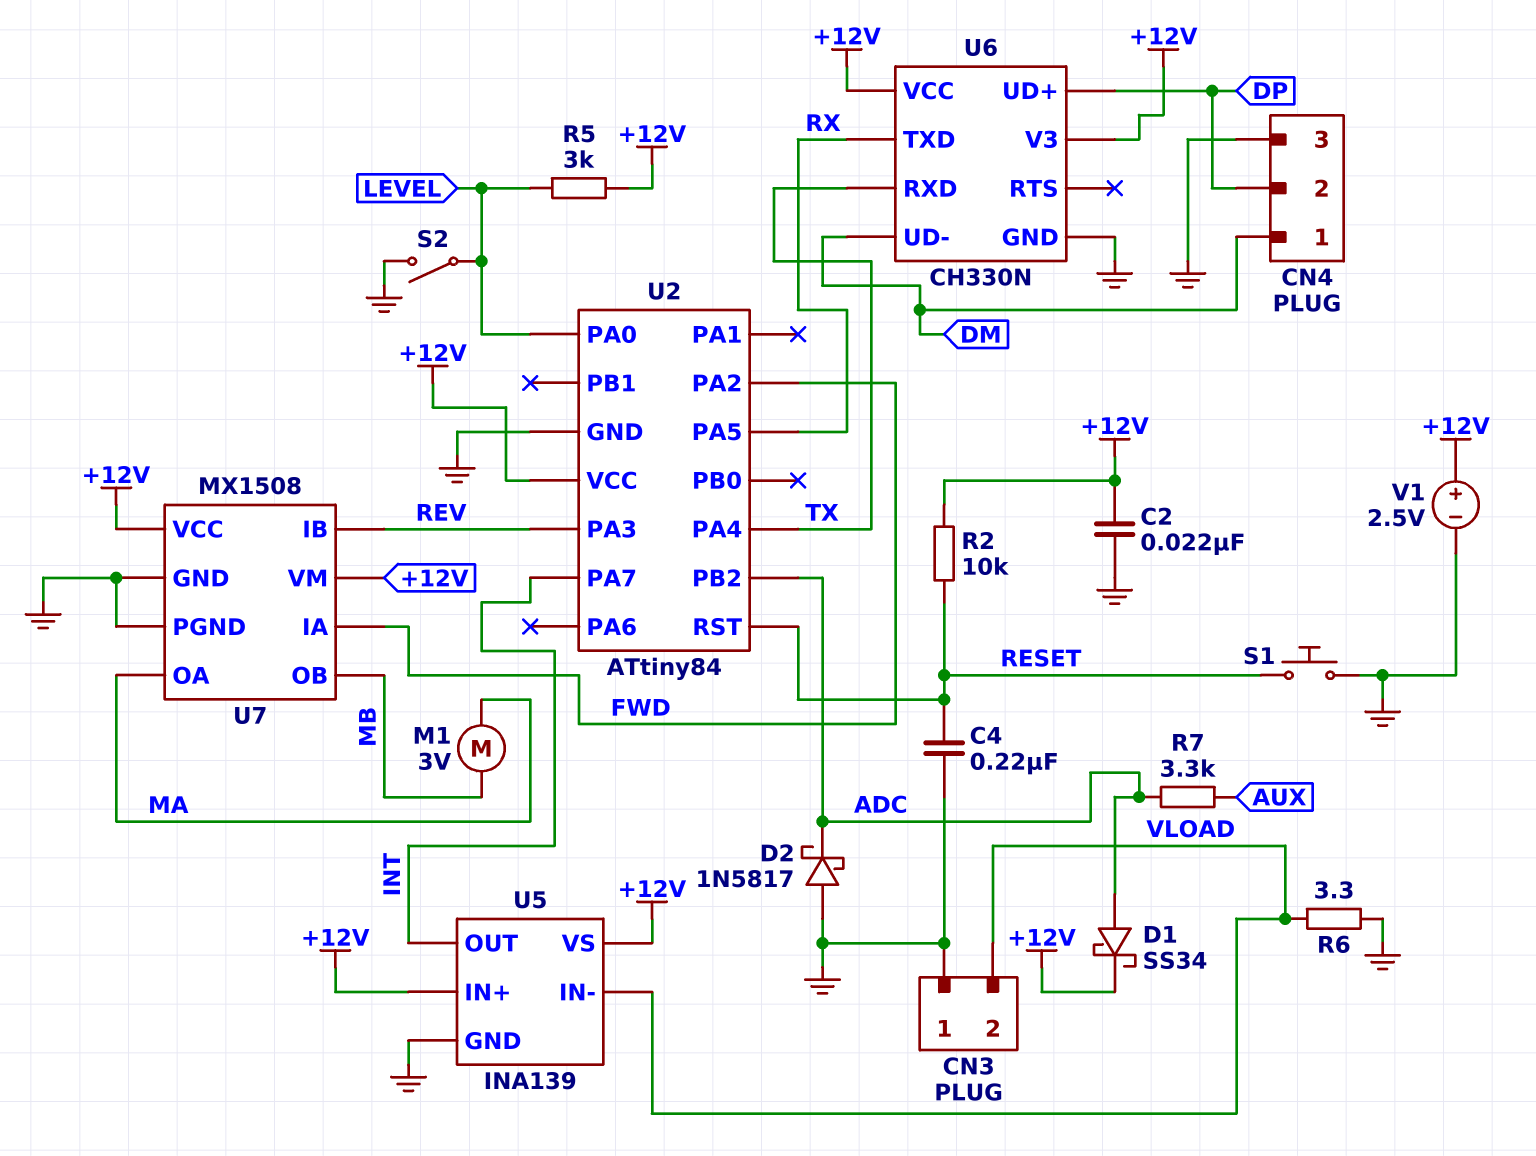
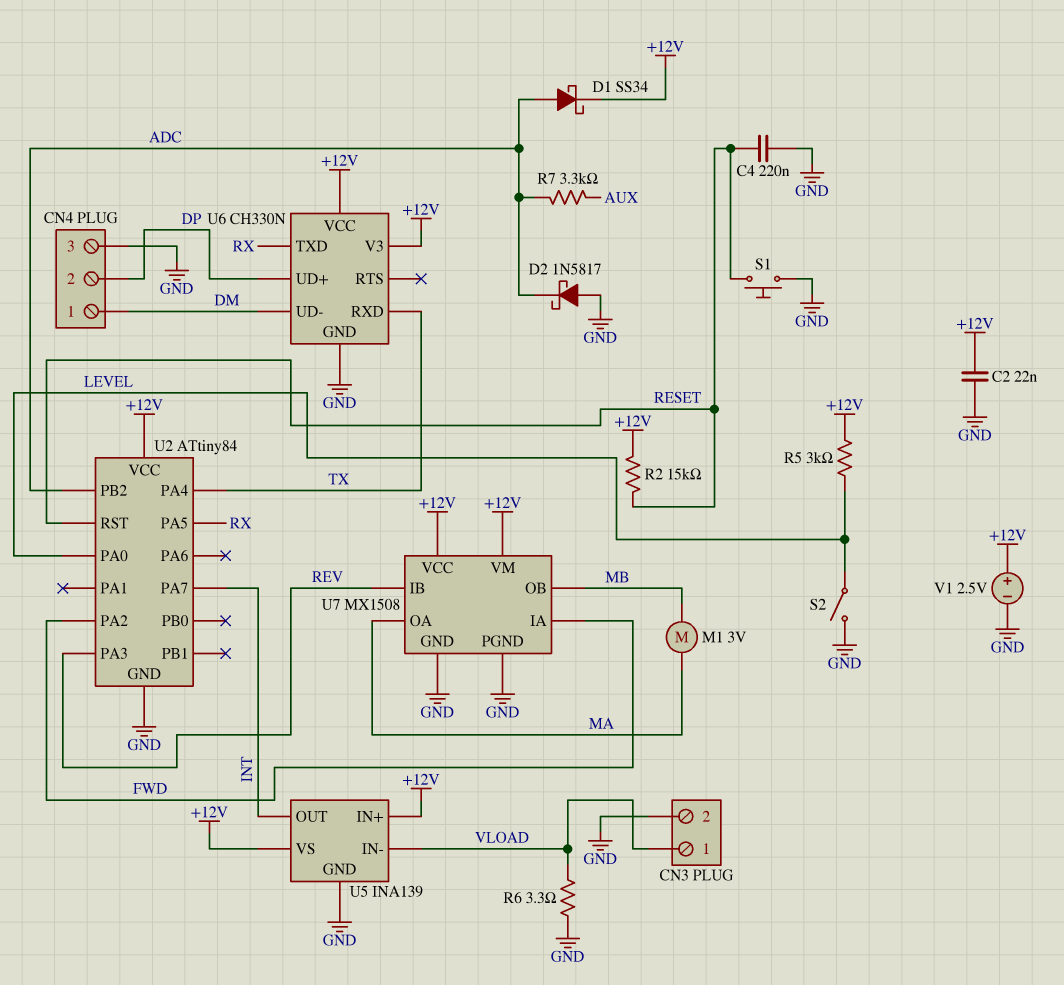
CN3 pin 1: GND -> VLOAD
CN3 pin 2: VLOAD -> GND
R2: 10k (+12V, RESET) -> 15k (+12V, RESET)

